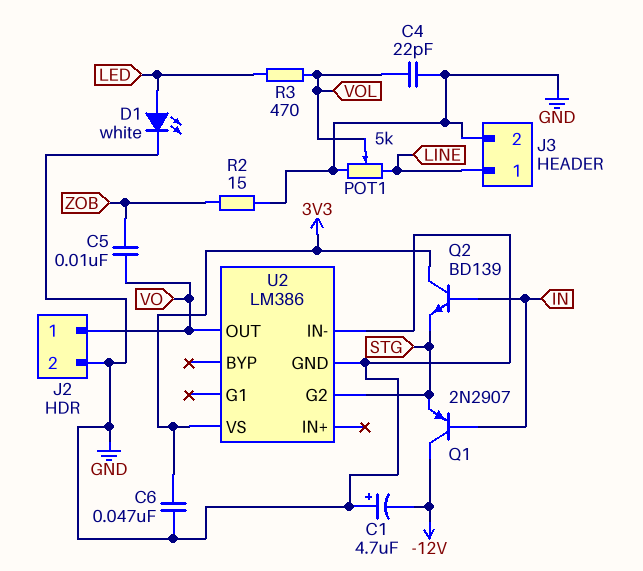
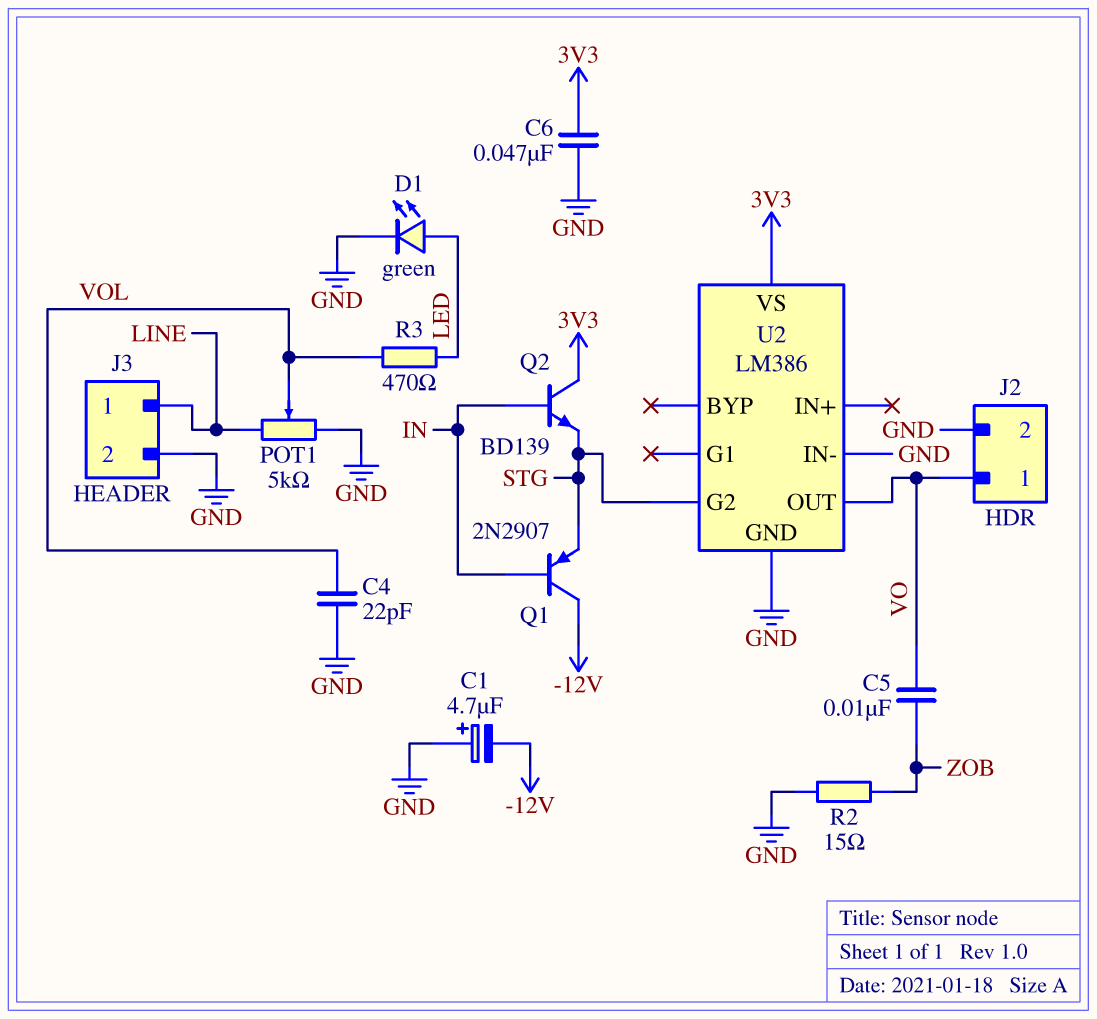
D1: LED white (A LED, K GND) -> LED green (A LED, K GND)

